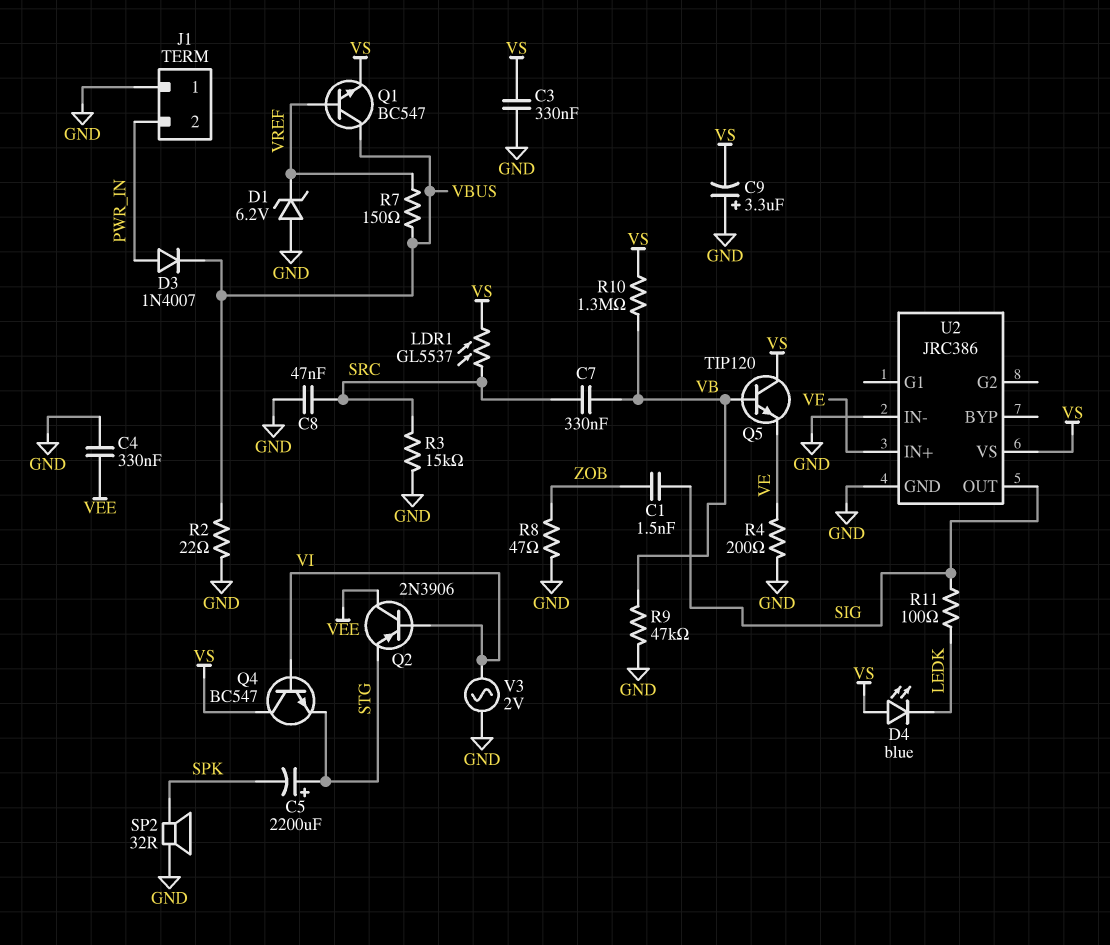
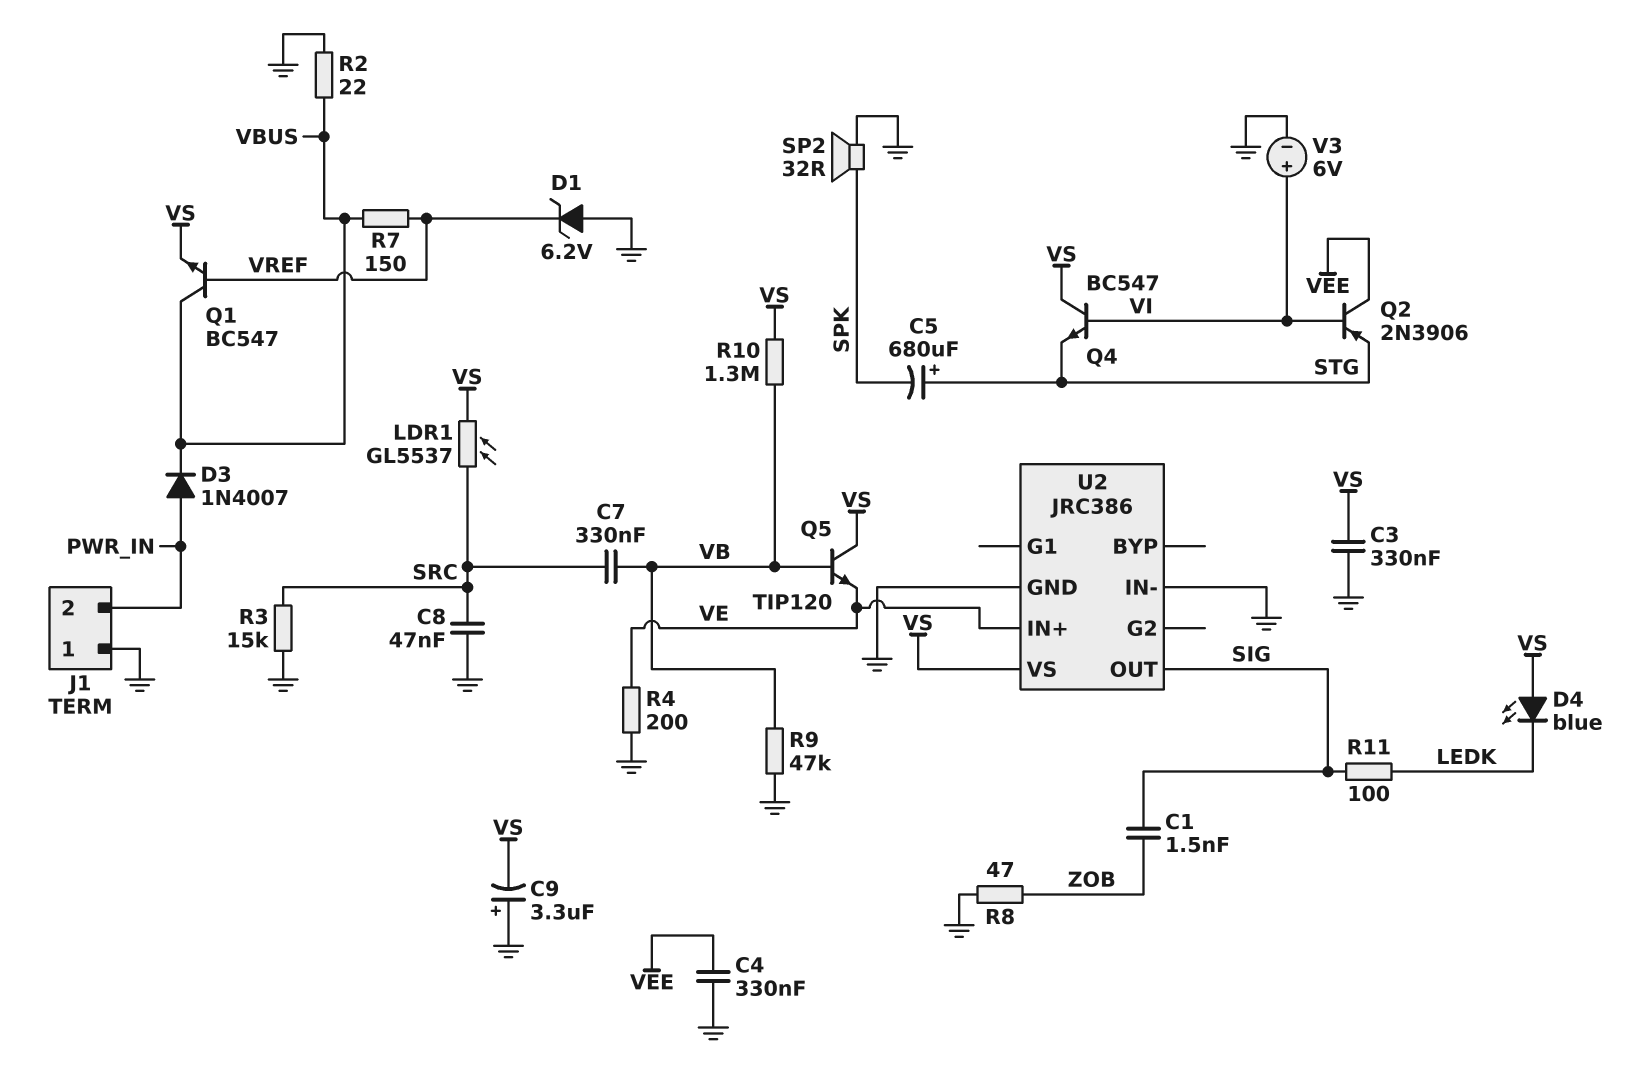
C5: 2200uF (plus STG, minus SPK) -> 680uF (plus STG, minus SPK)
V3: AC 2V (GND, VI) -> 6V (plus VI, minus GND)

